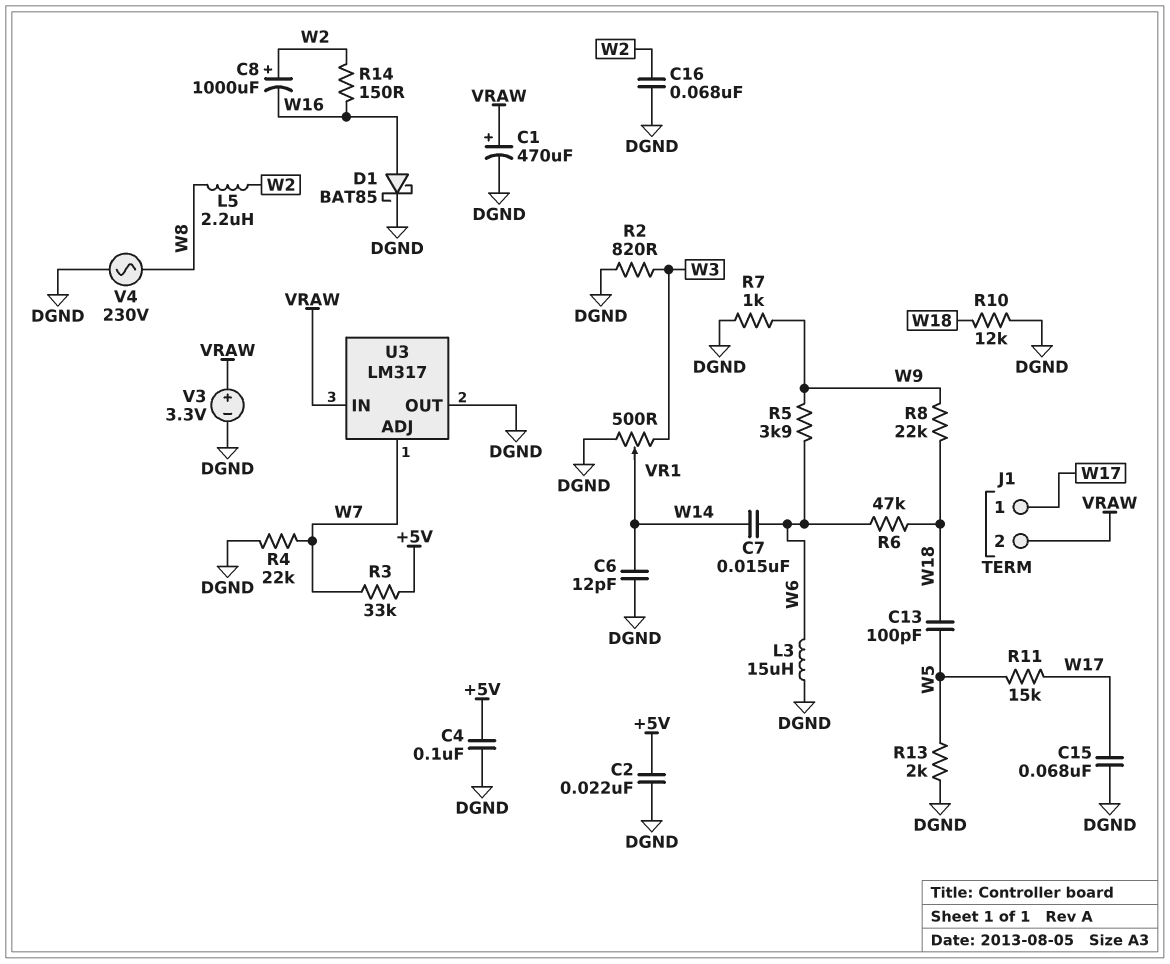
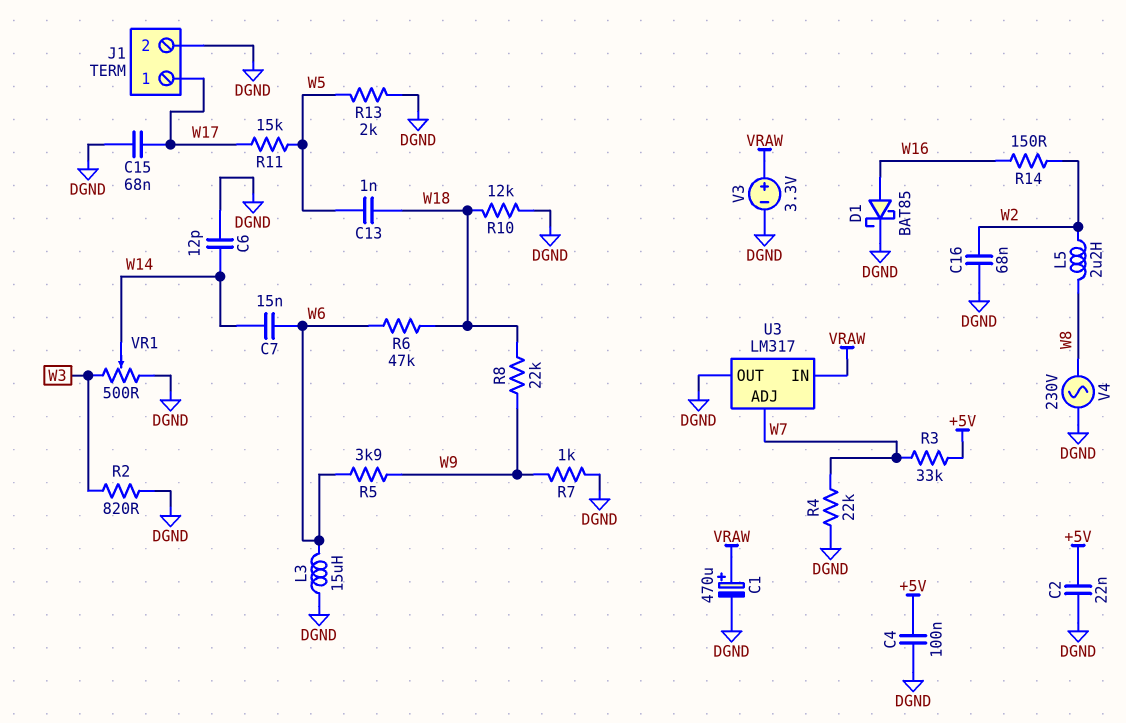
C8: 1000uF (plus W2, minus W16) -> none
C13: 100pF (W5, W18) -> 1nF (W5, W18)
J1 pin 2: VRAW -> DGND

